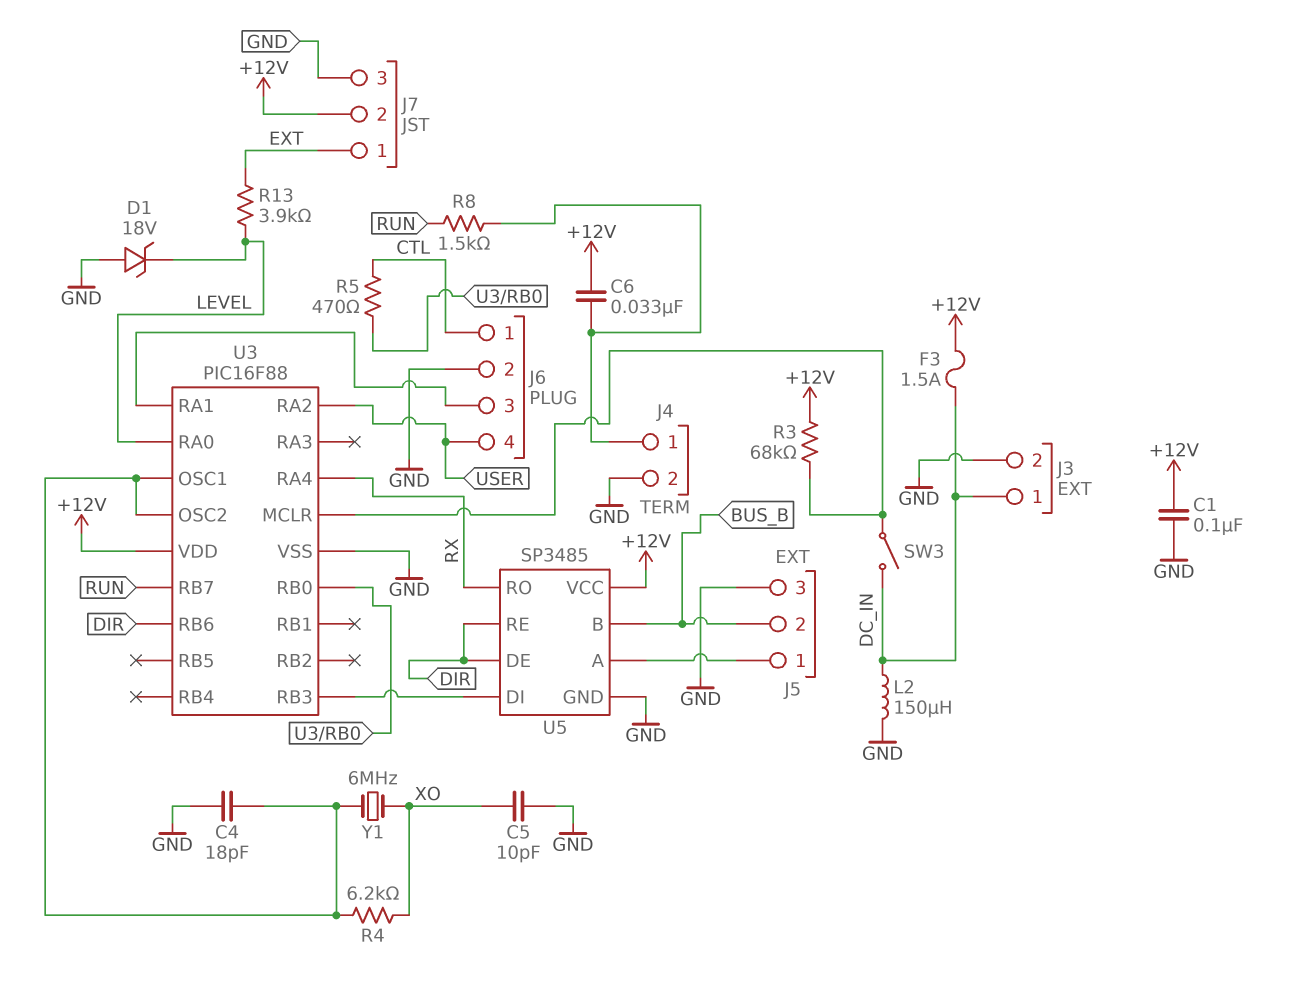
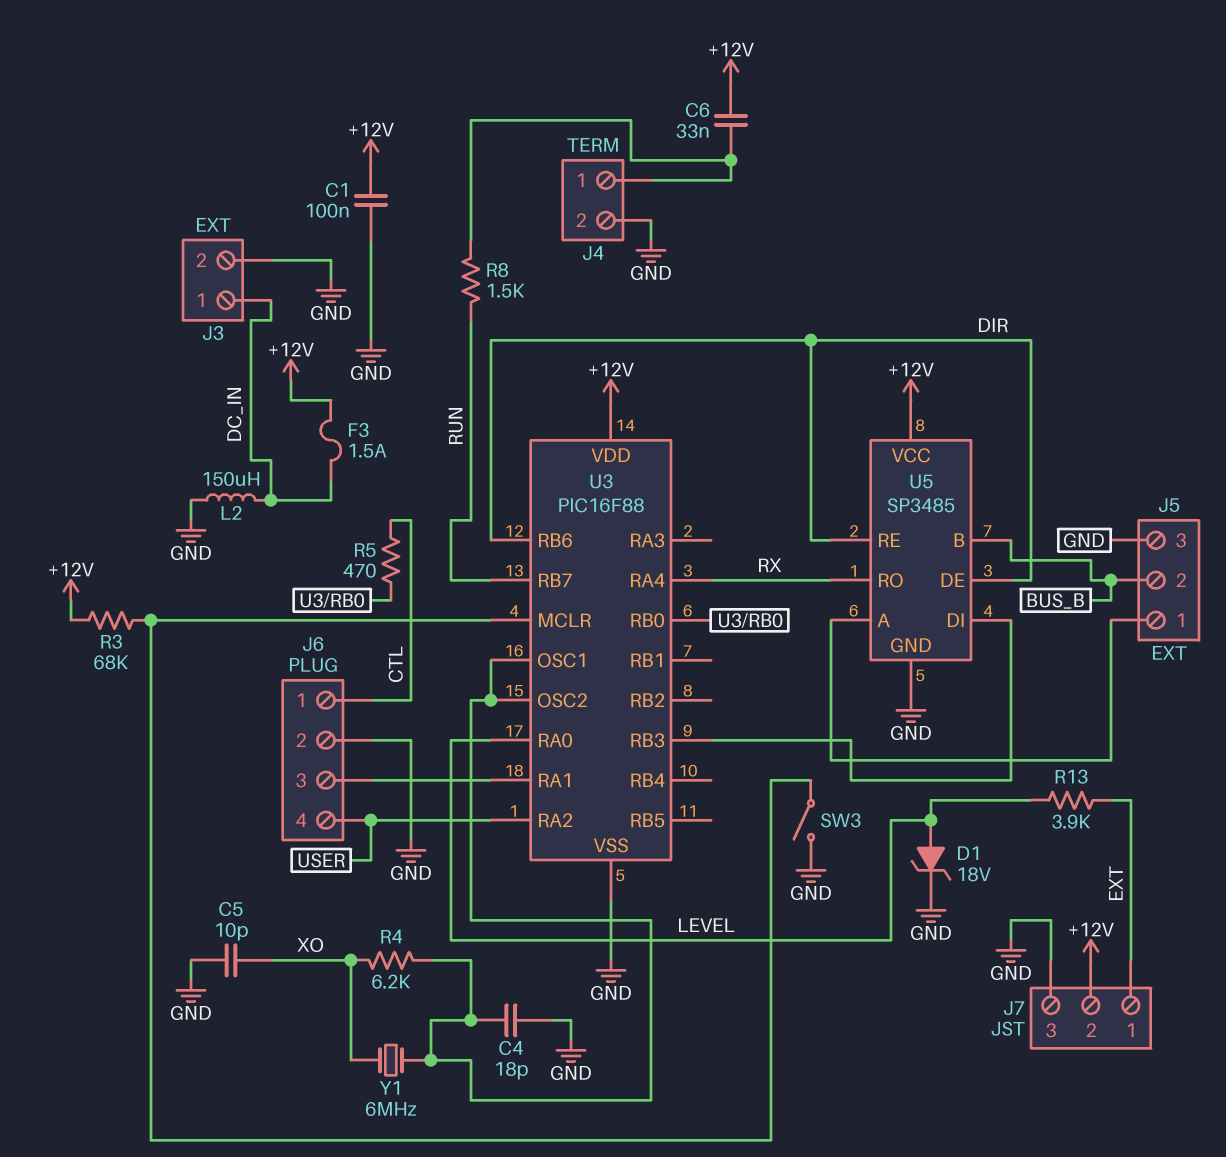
D1: zener 18V (A GND, K LEVEL) -> zener 18V (A LEVEL, K GND)
SW3: switch (DC_IN, U3/MCLR) -> switch (GND, U3/MCLR)

